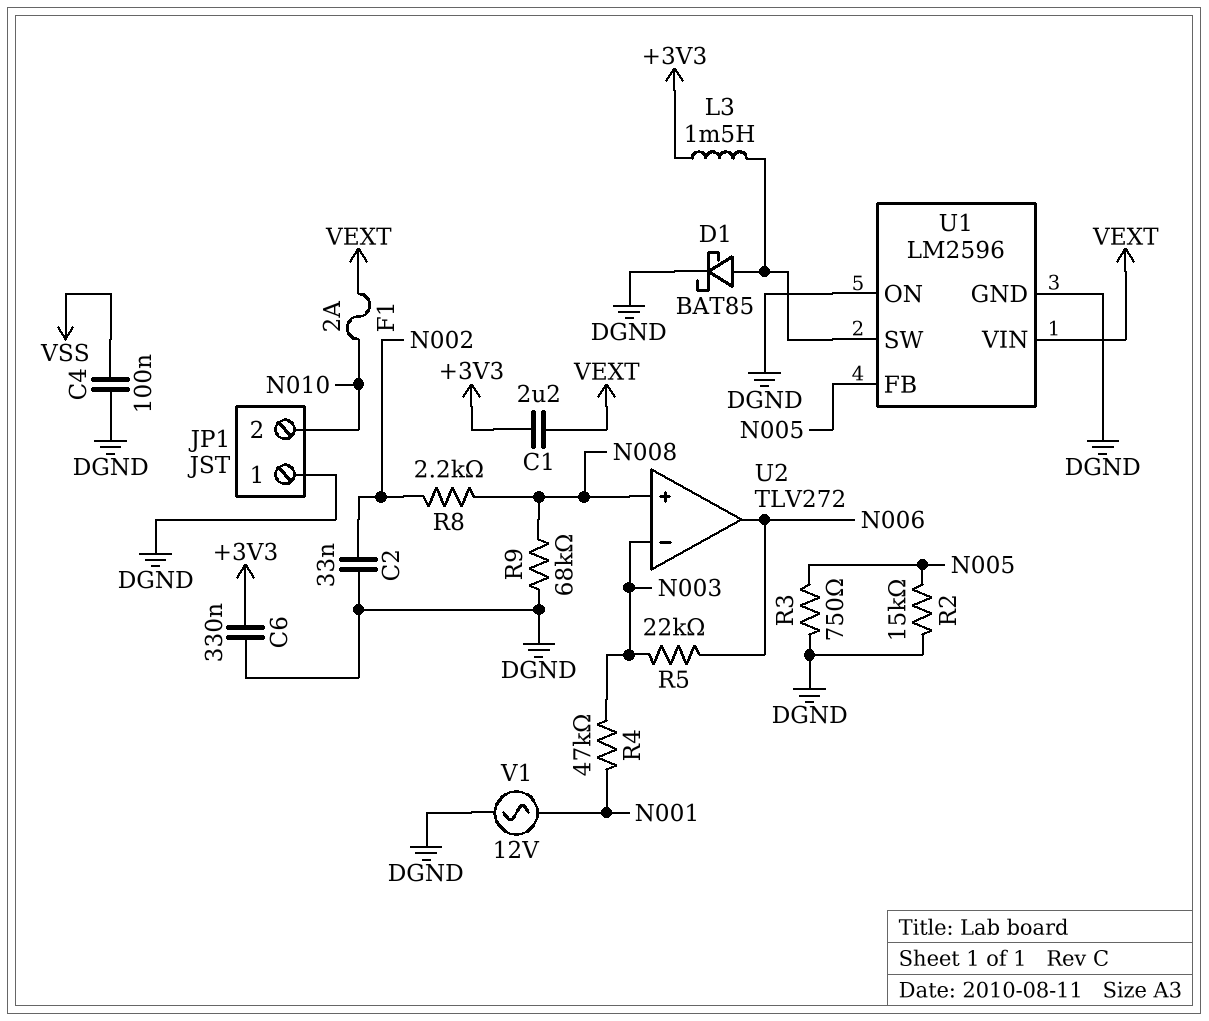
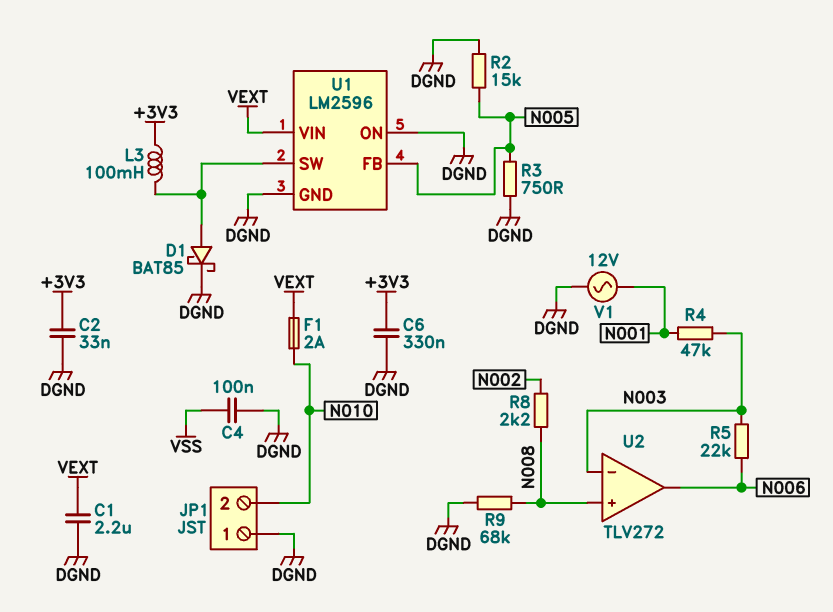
C1: 2.2uF (+3V3, VEXT) -> 2.2uF (DGND, VEXT)
C2: 33nF (DGND, N002) -> 33nF (+3V3, DGND)
L3: 1.5mH (+3V3, U1/SW) -> 100mH (+3V3, U1/SW)

